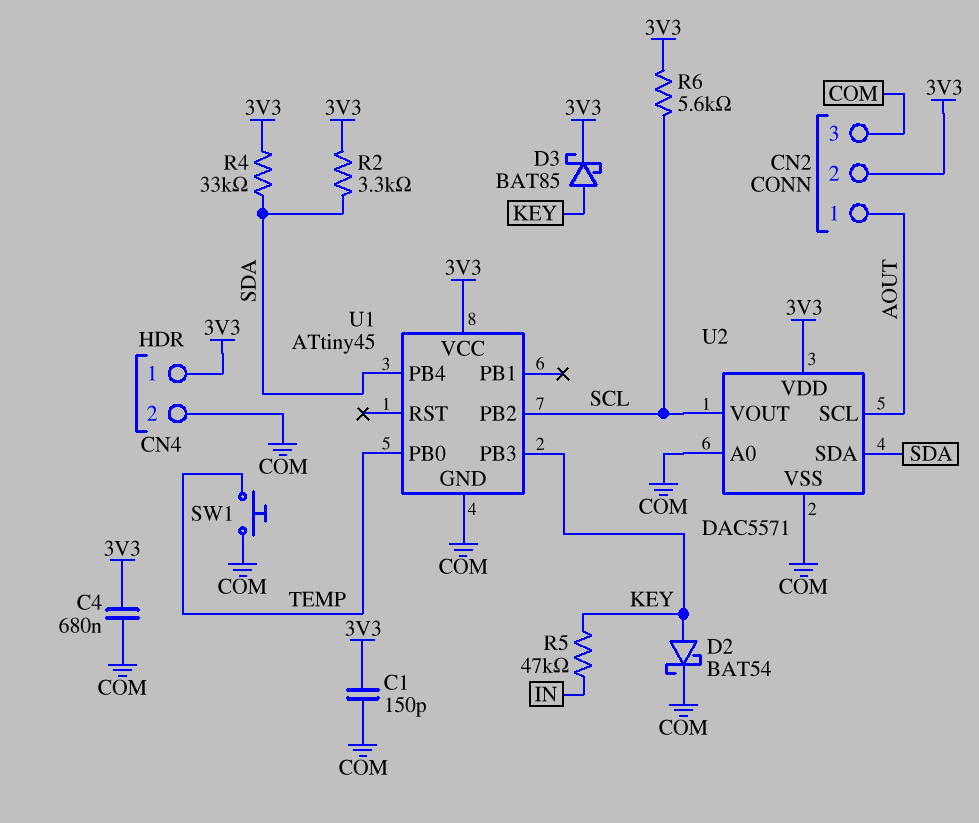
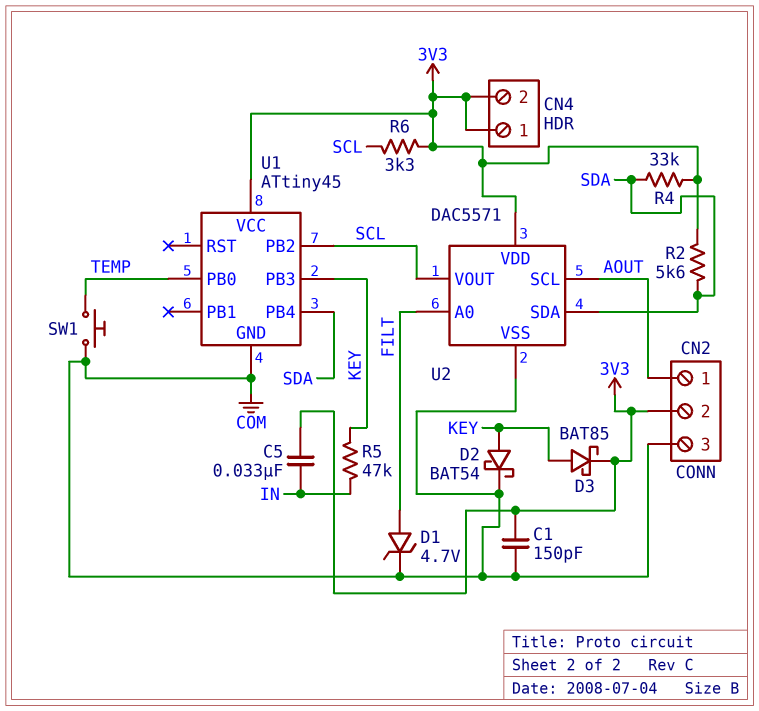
C4: 680nF (3V3, COM) -> none
C5: none -> 33nF (3V3, IN)
CN4 pin 2: COM -> 3V3
D1: none -> zener 4.7V (A FILT, K COM)
R2: 3.3k (3V3, SDA) -> 5.6k (3V3, SDA)
R6: 5.6k (3V3, SCL) -> 3.3k (3V3, SCL)
U2 pin A0: COM -> FILT

